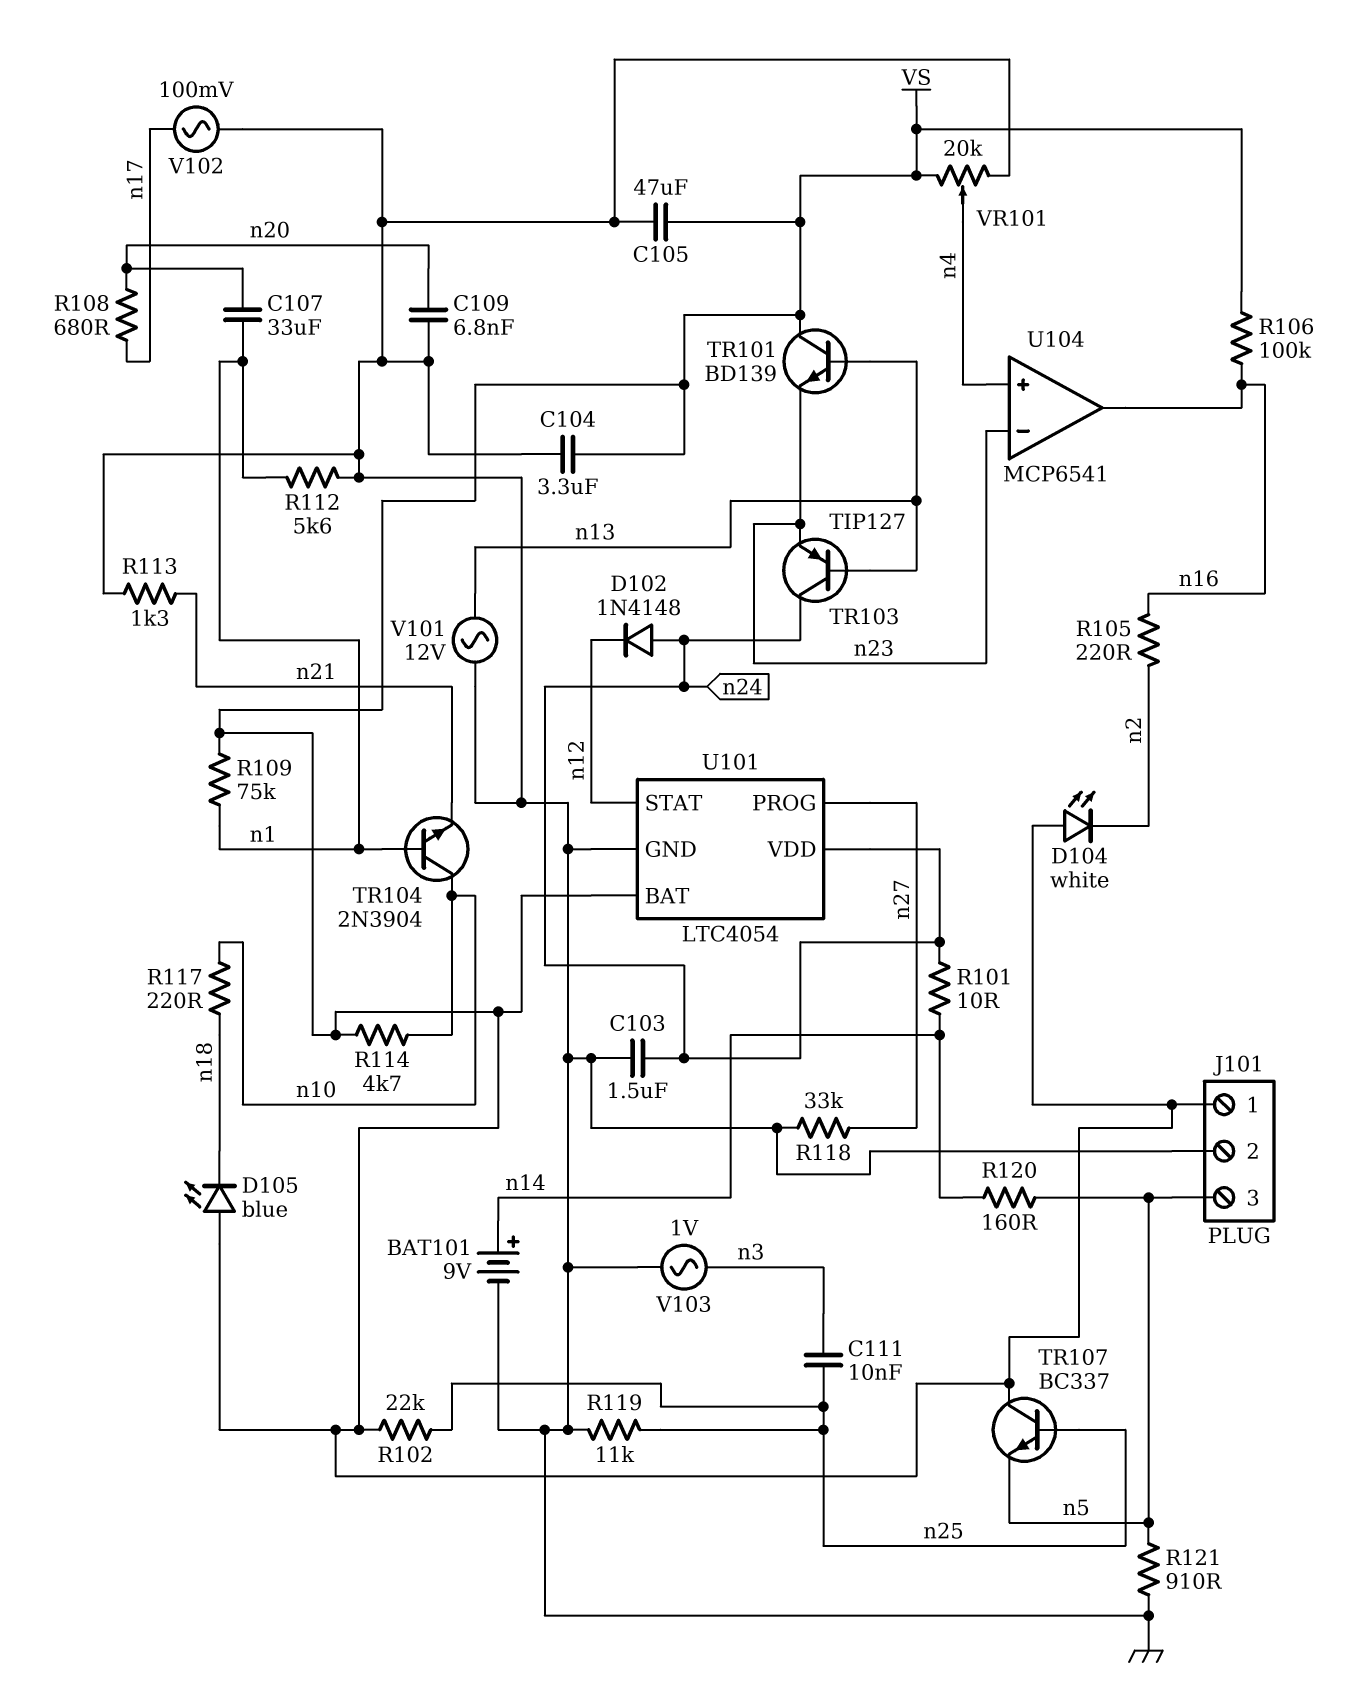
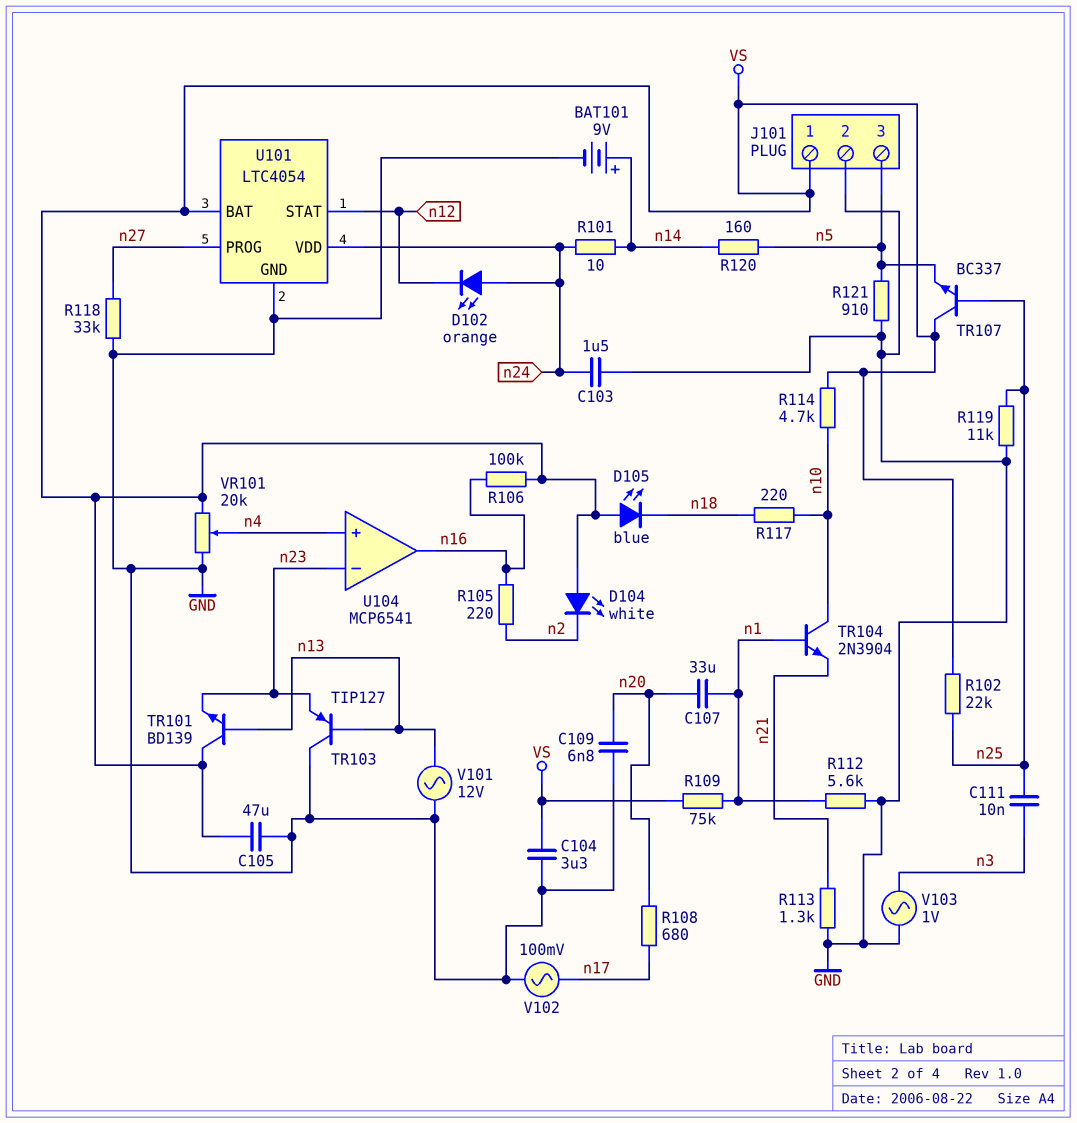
D102: diode 1N4148 (A n24, K n12) -> LED orange (A n24, K n12)
TR103: PNP TIP127 (B n13, C n24, E n23) -> PNP TIP127 (B n13, C GND, E n23)

